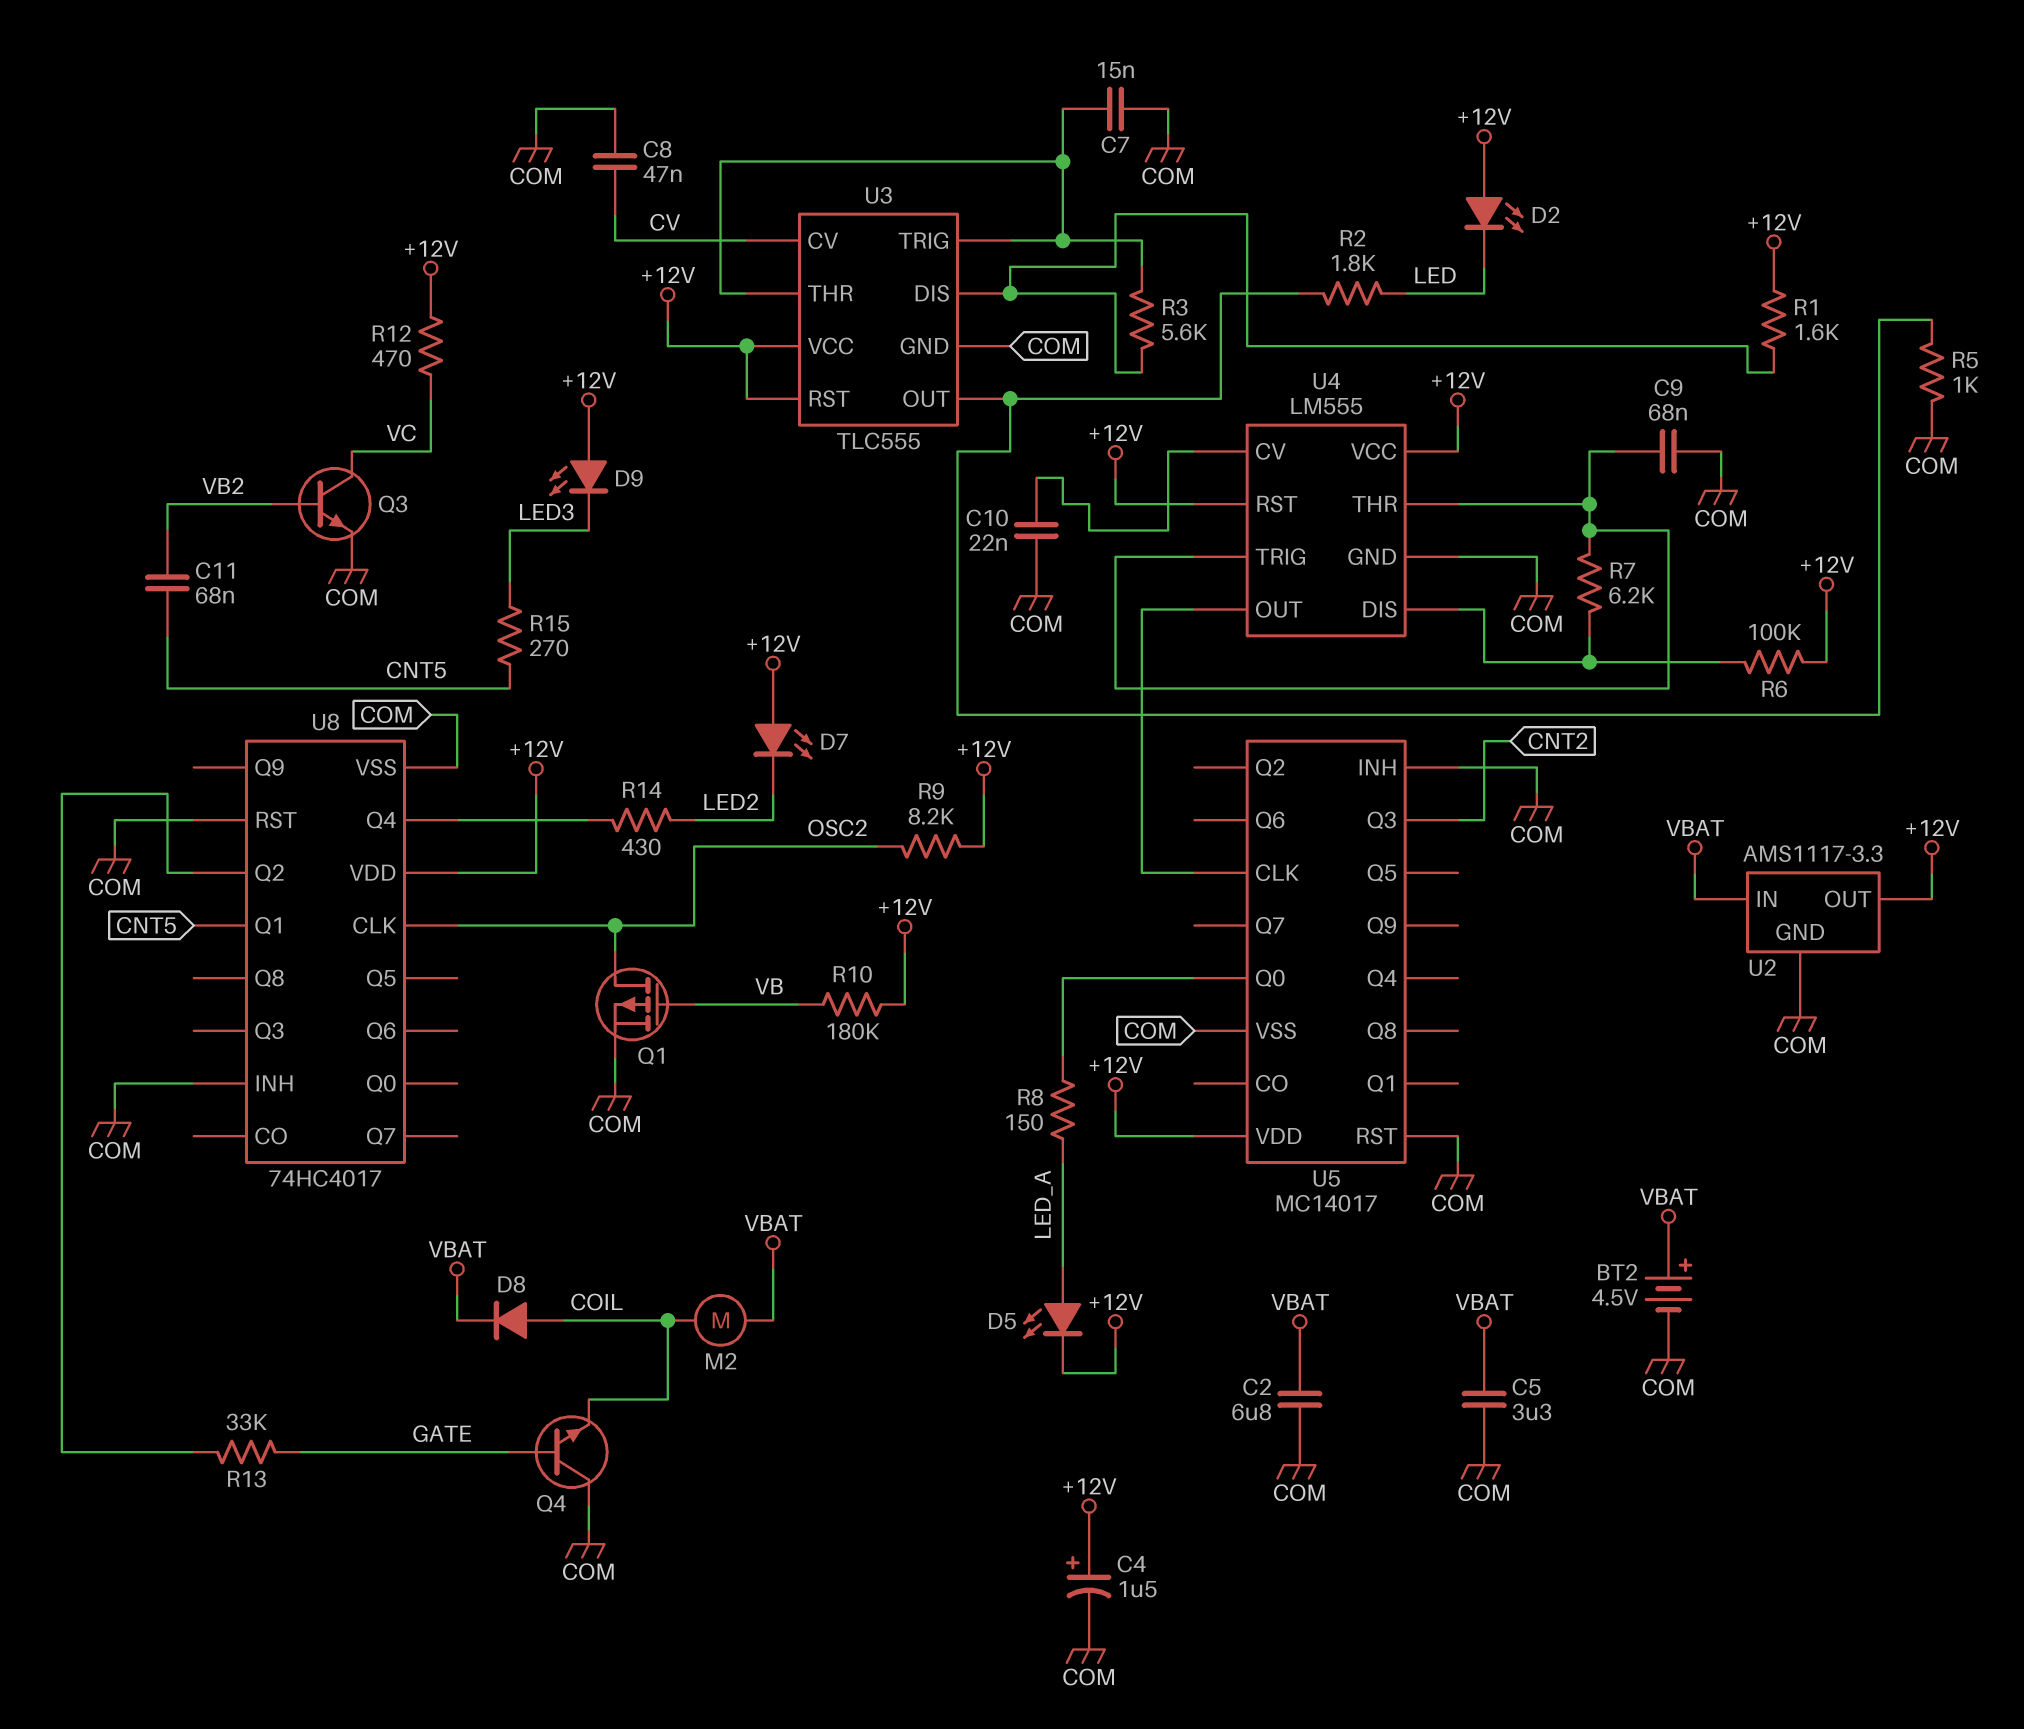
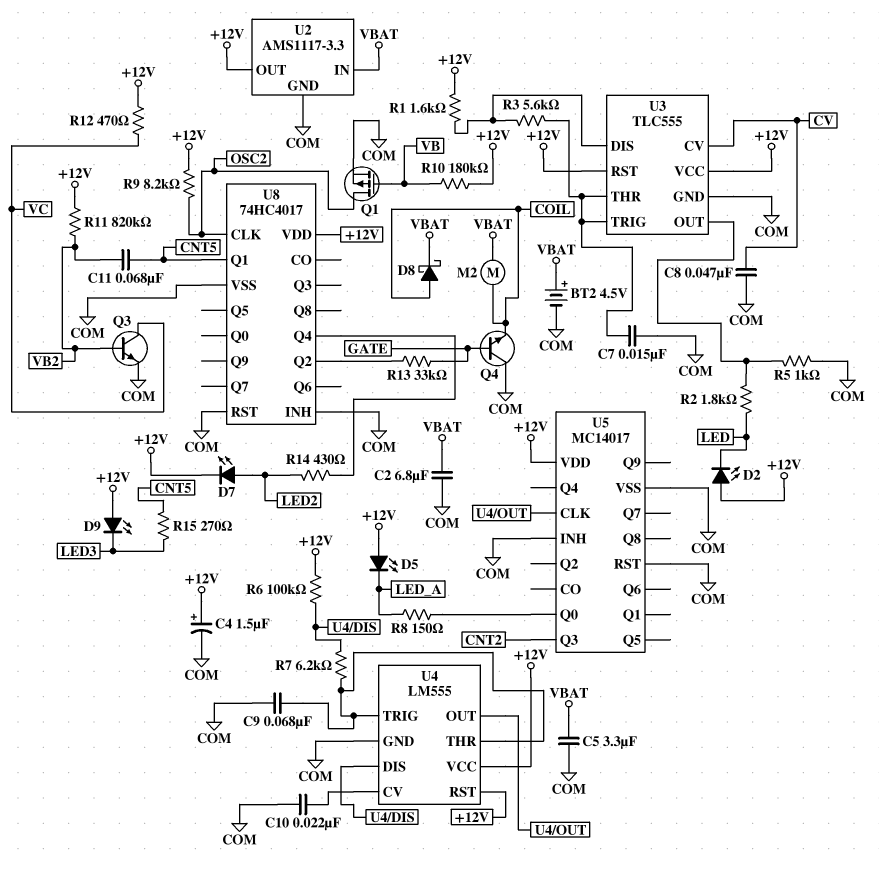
D5: LED (A LED_A, K +12V) -> LED (A +12V, K LED_A)
D7: LED (A +12V, K LED2) -> LED (A LED2, K +12V)
D8: diode (A COIL, K VBAT) -> schottky (A COIL, K VBAT)
R11: none -> 820k (+12V, VB2)

